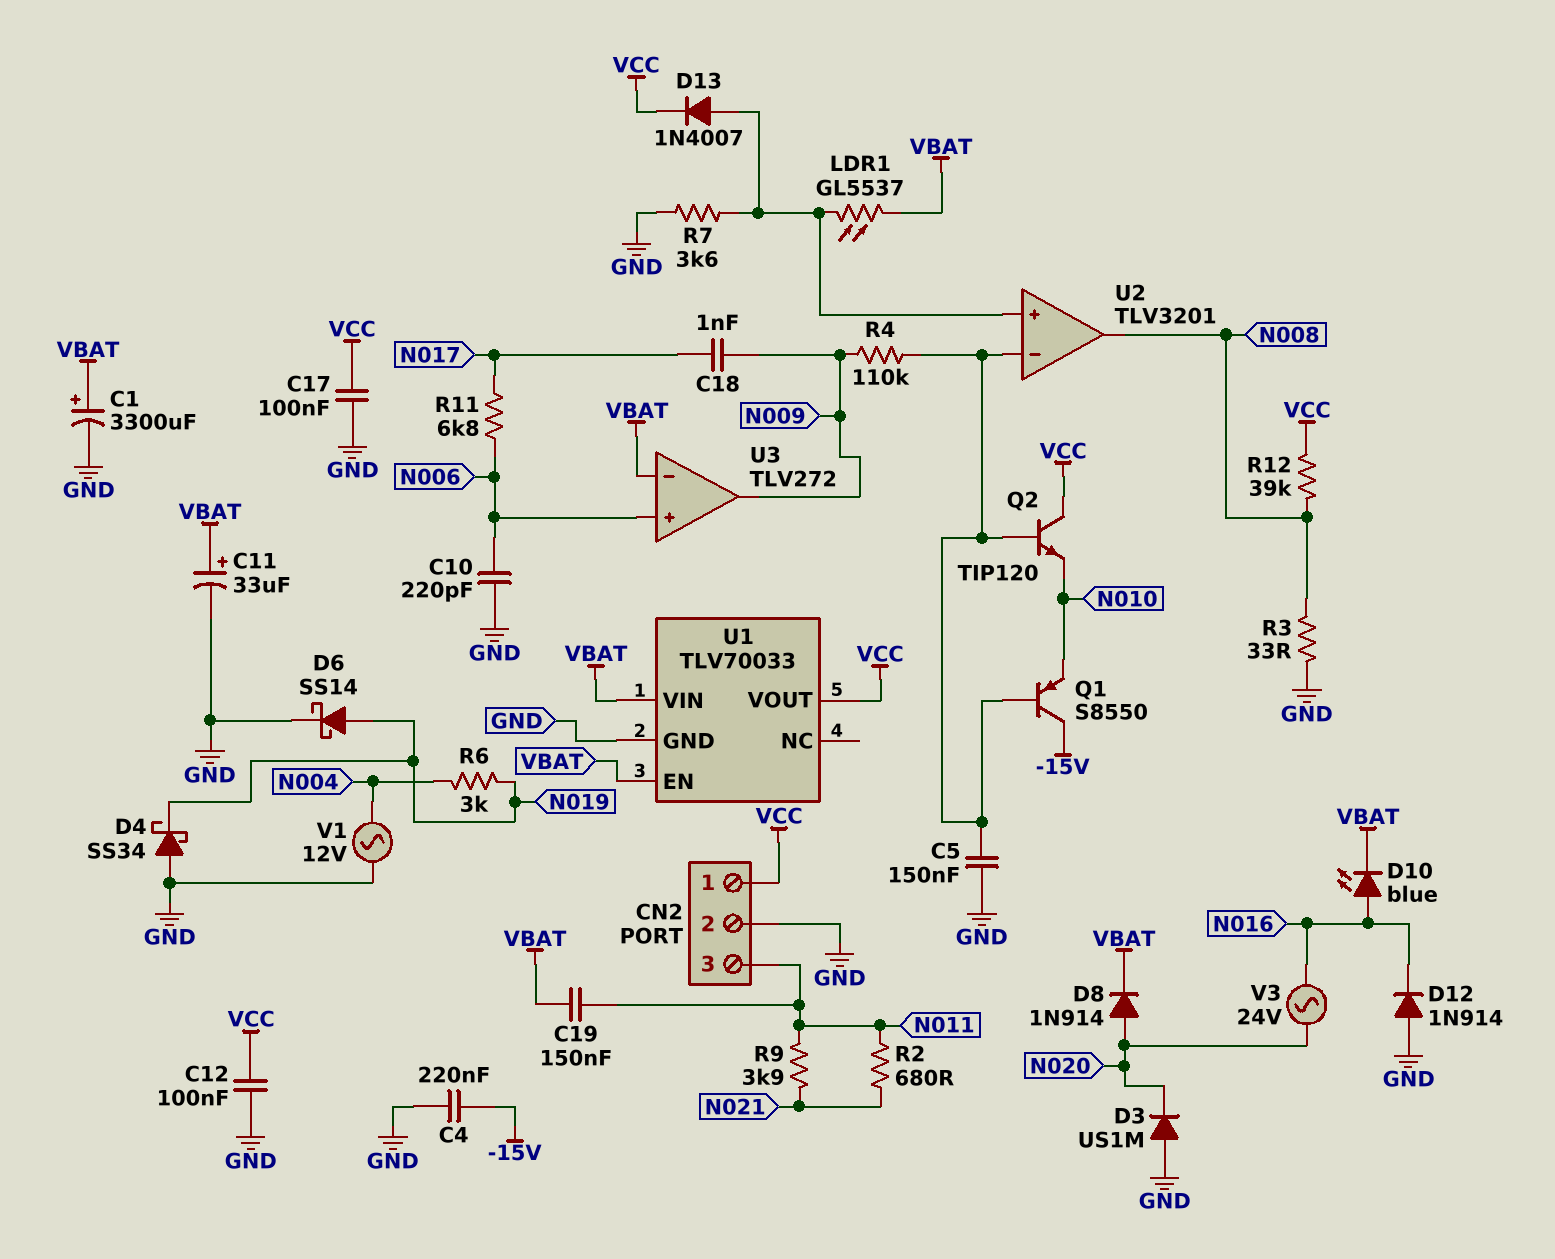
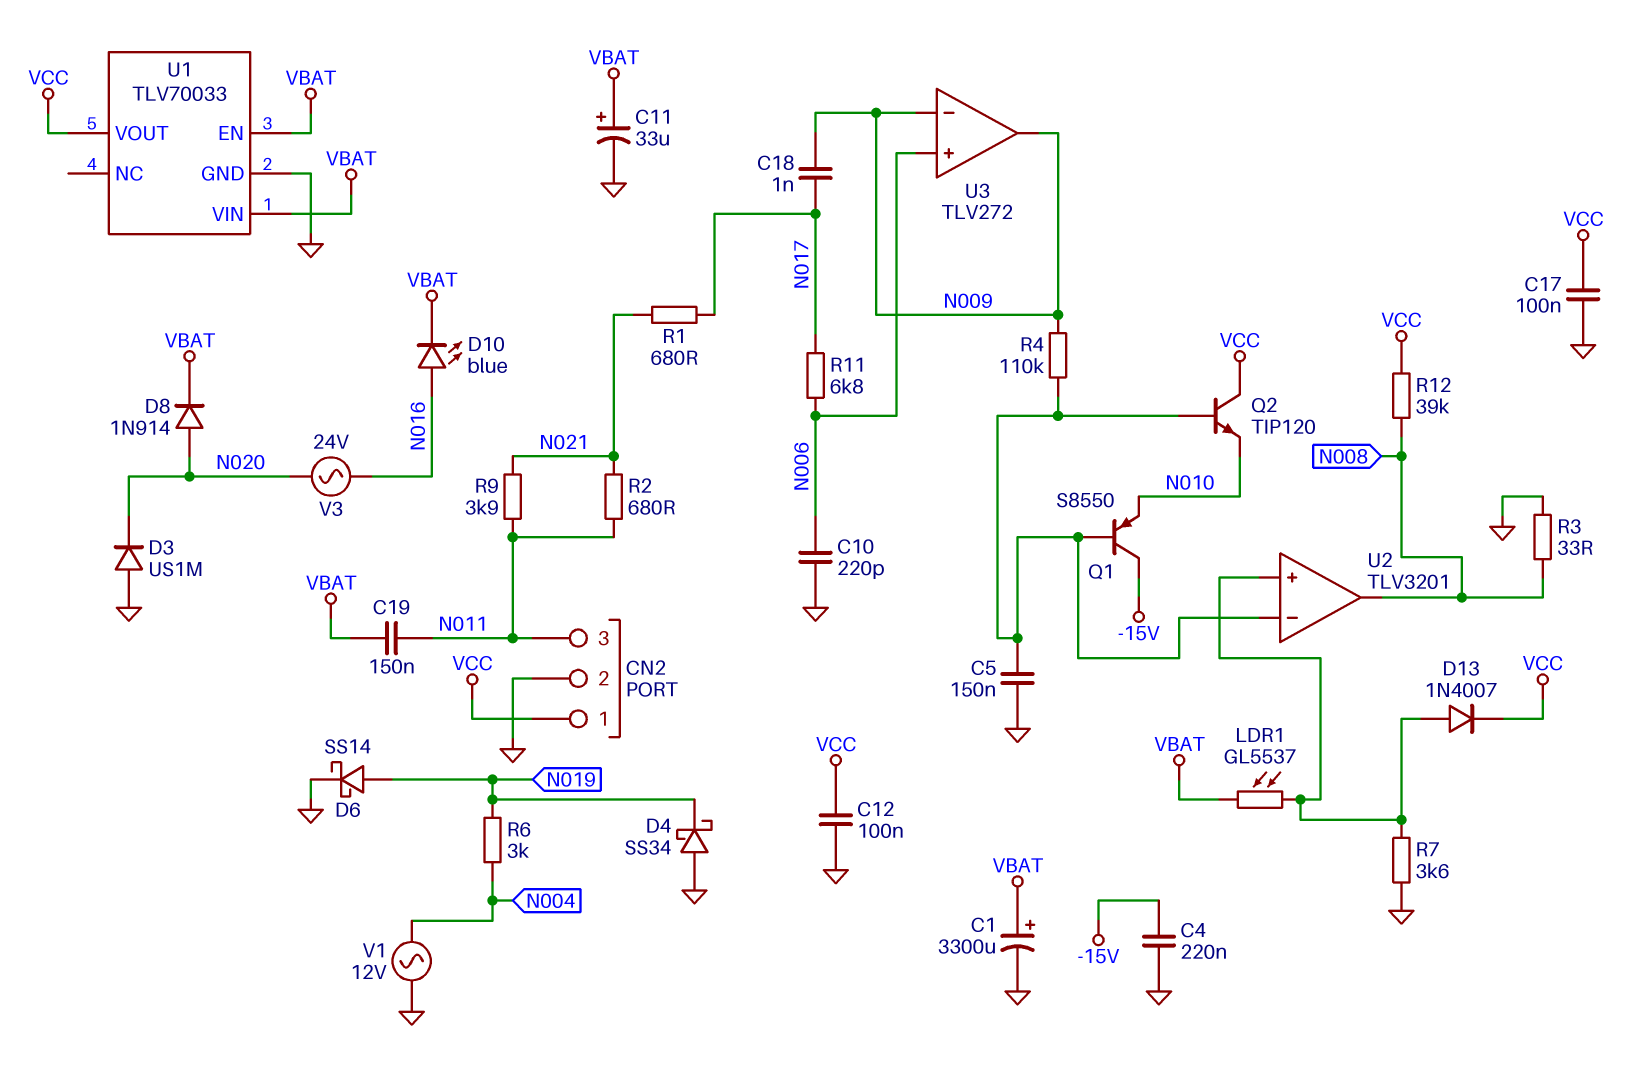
D12: diode 1N914 (A GND, K N016) -> none
R1: none -> 680 (N017, N021)
U3 pin in-: VBAT -> N009

